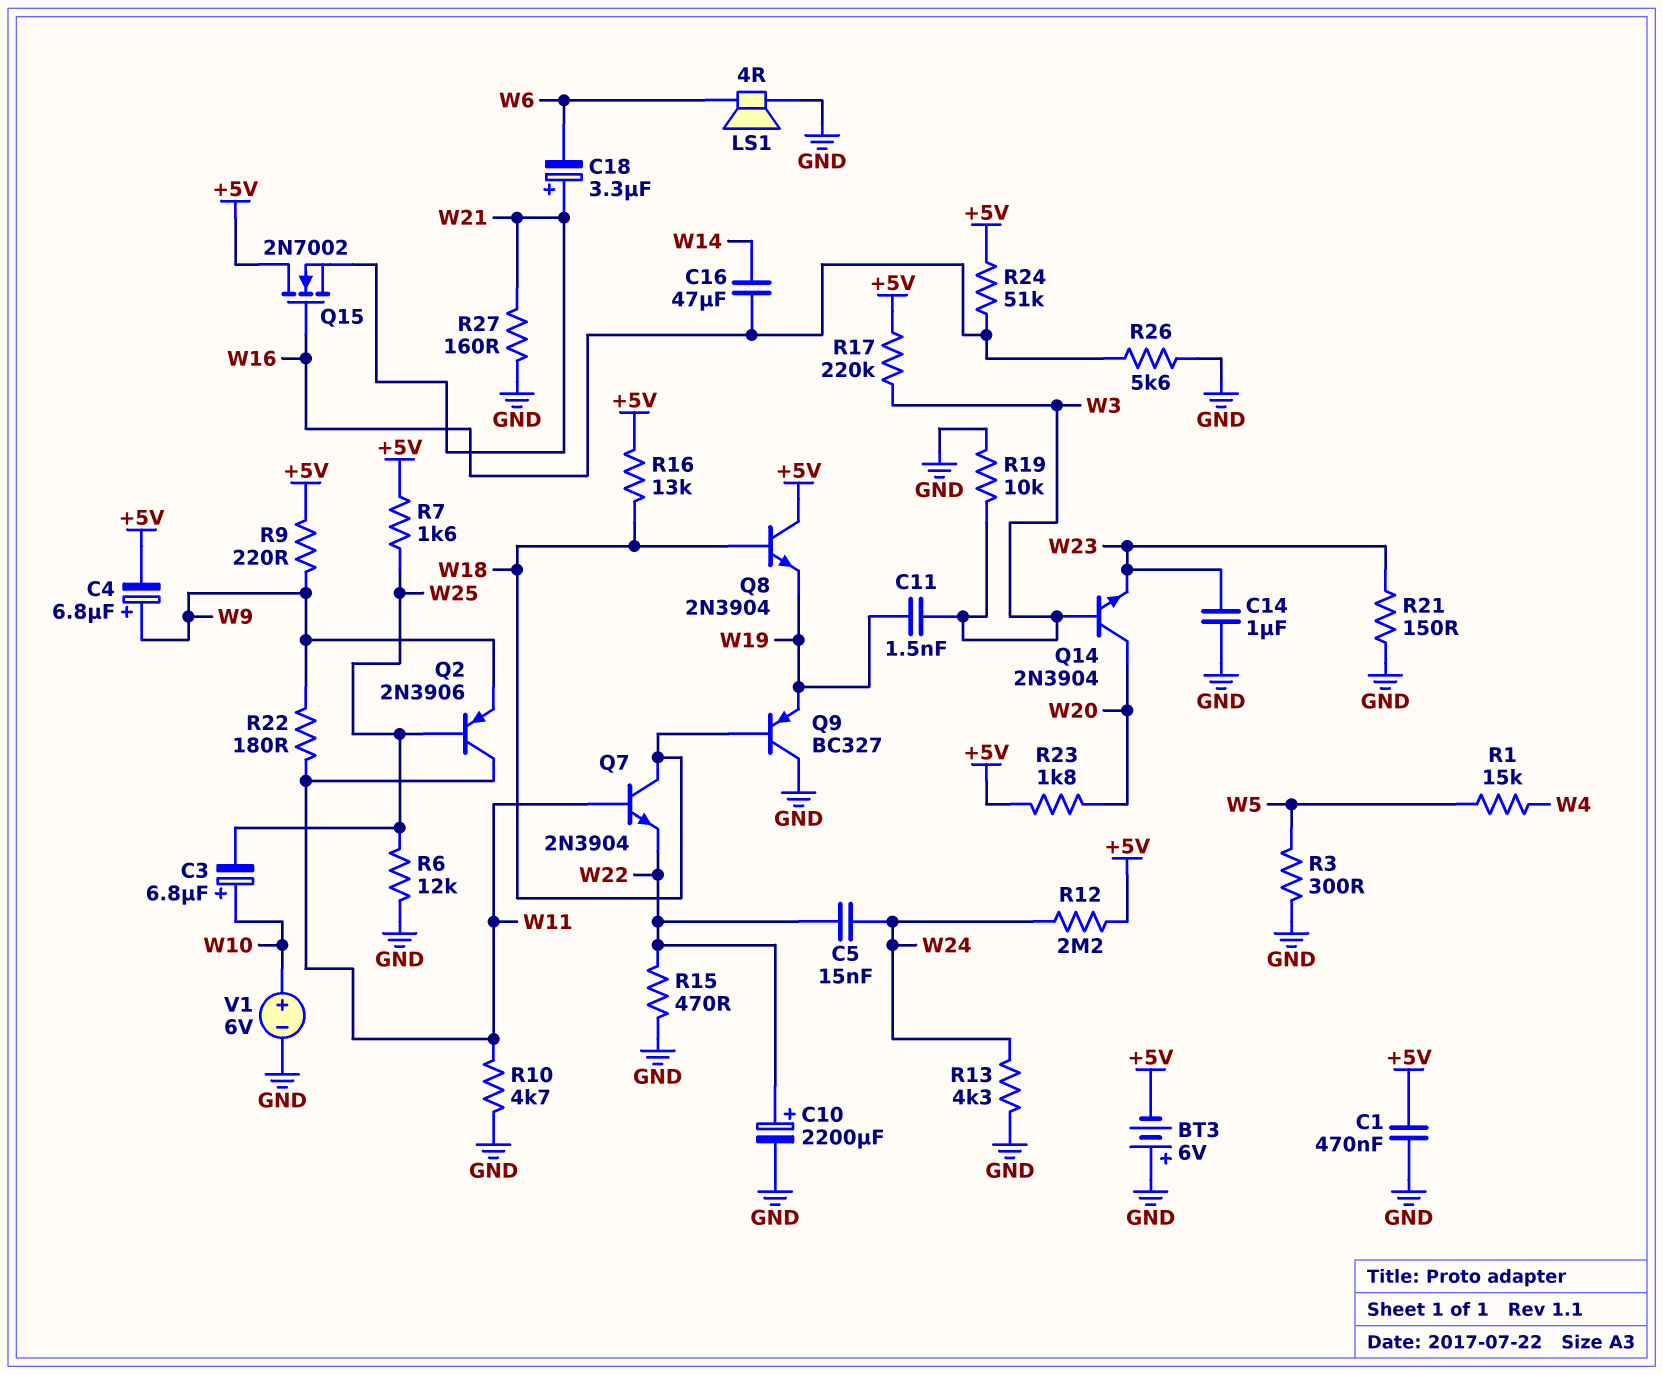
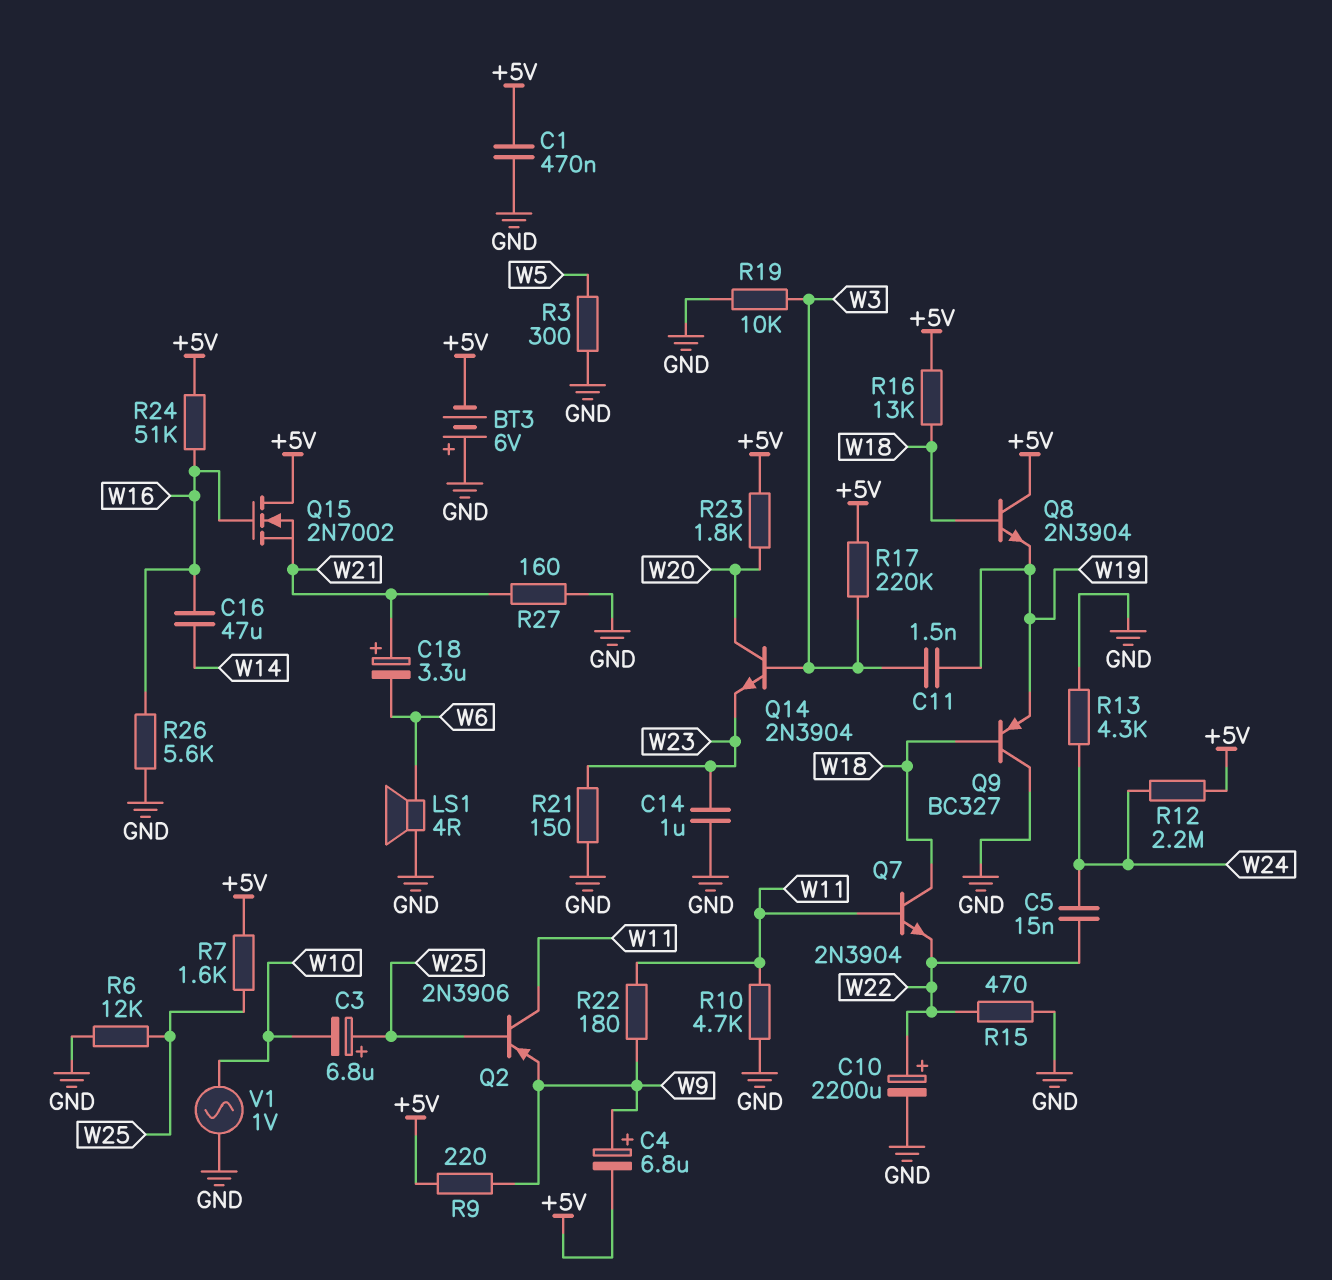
C3: 6.8uF (plus W10, minus W25) -> 6.8uF (plus W25, minus W10)
R1: 15k (W4, W5) -> none
V1: 6V (plus W10, minus GND) -> AC 1V (GND, W10)

